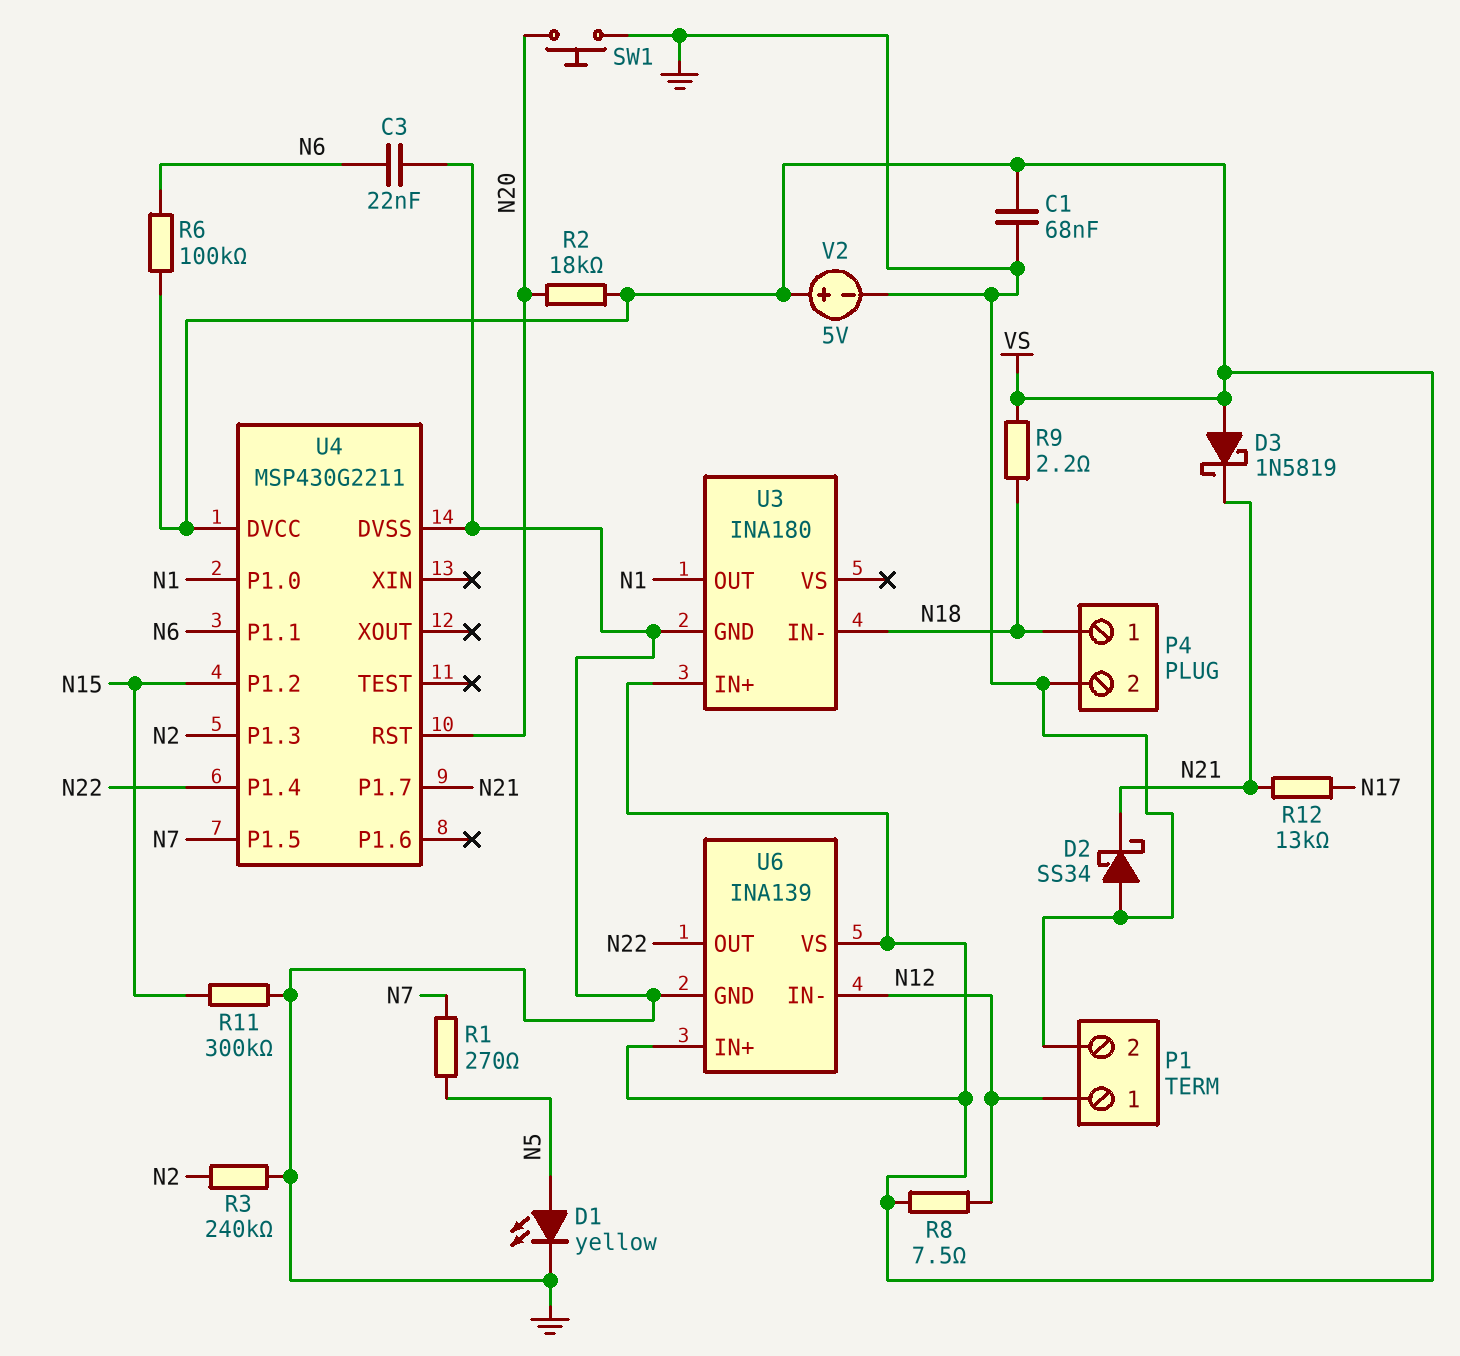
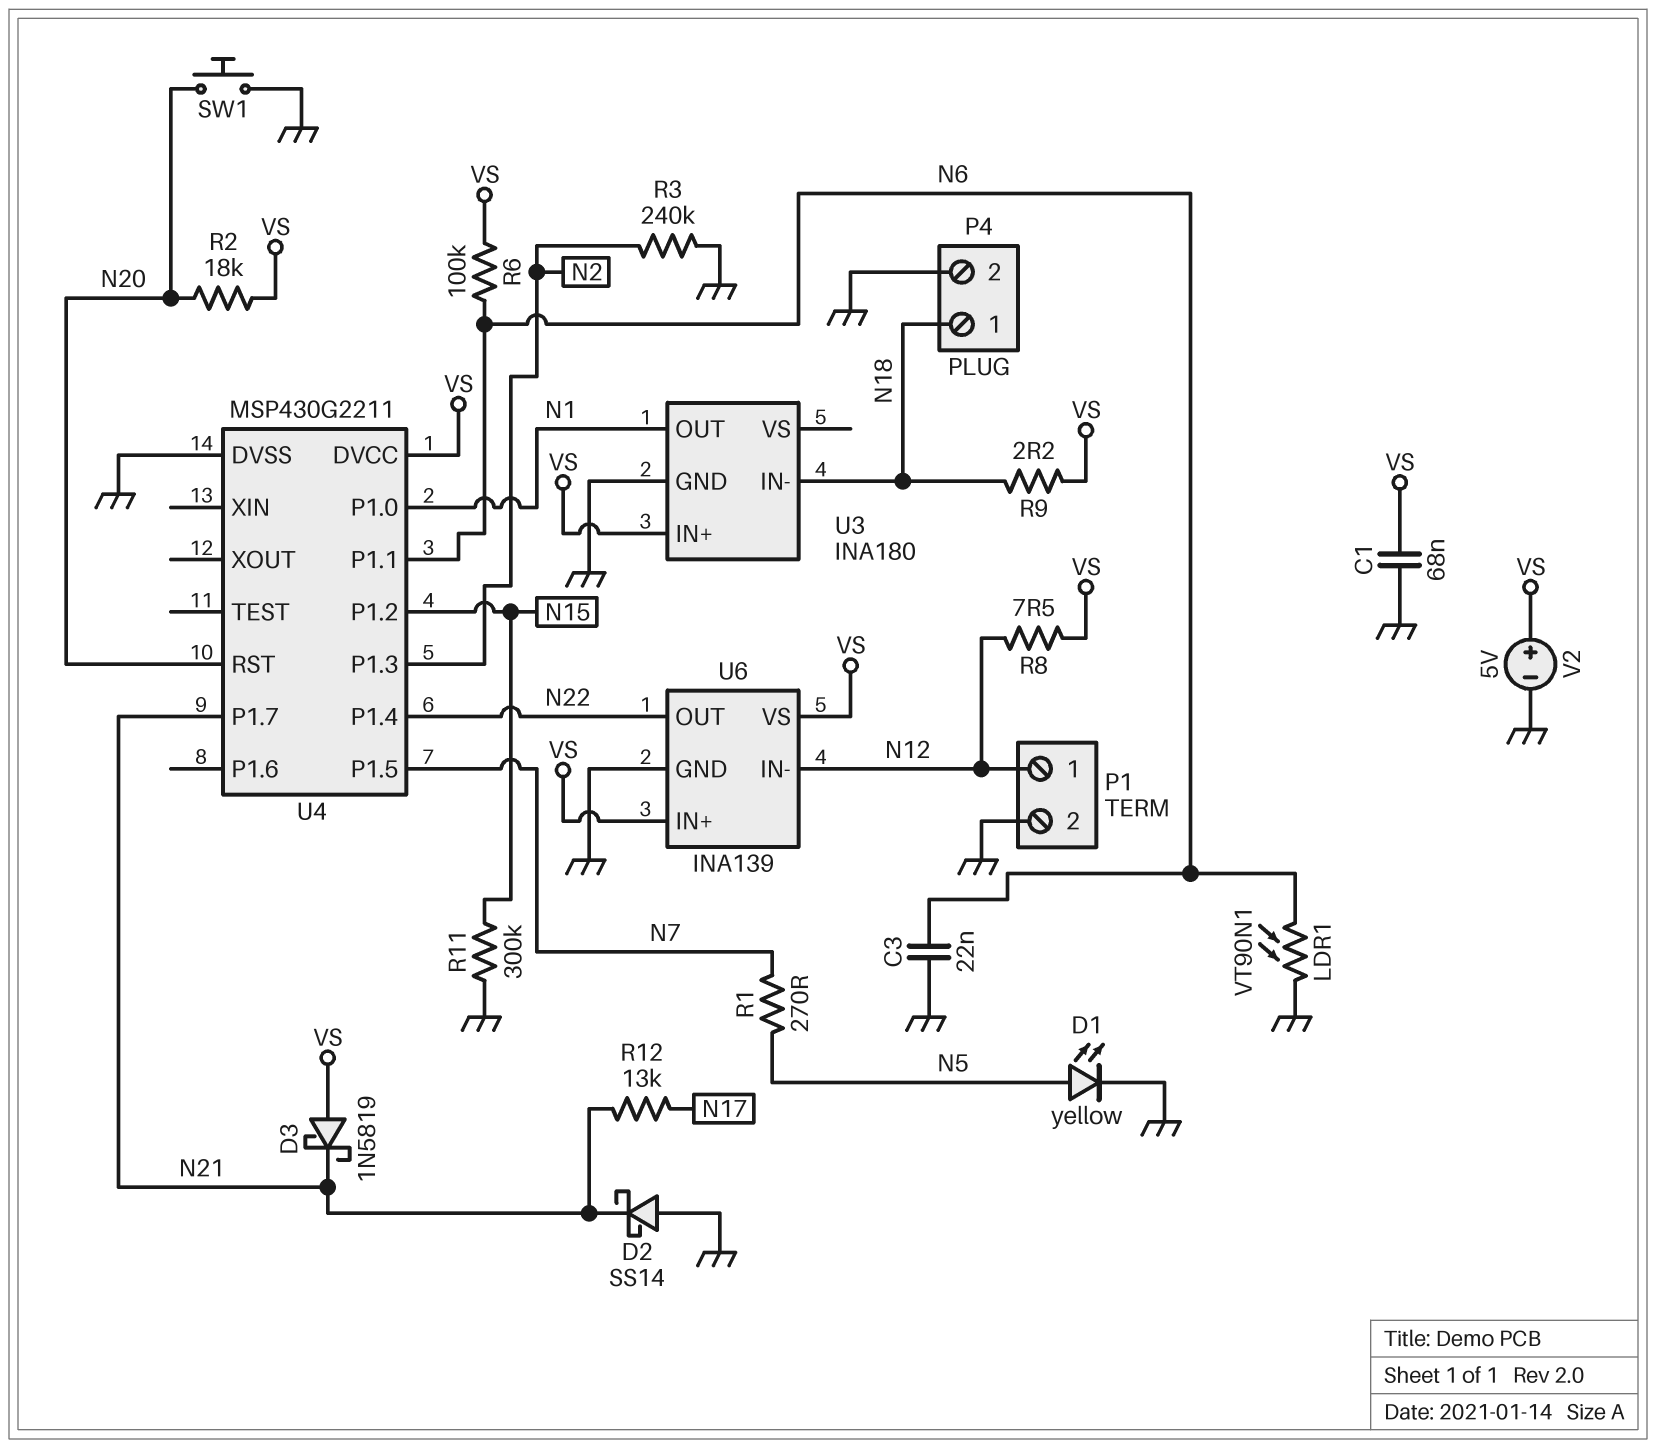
D2: schottky SS34 (A GND, K N21) -> schottky SS14 (A GND, K N21)
LDR1: none -> VT90N1 (GND, N6)

